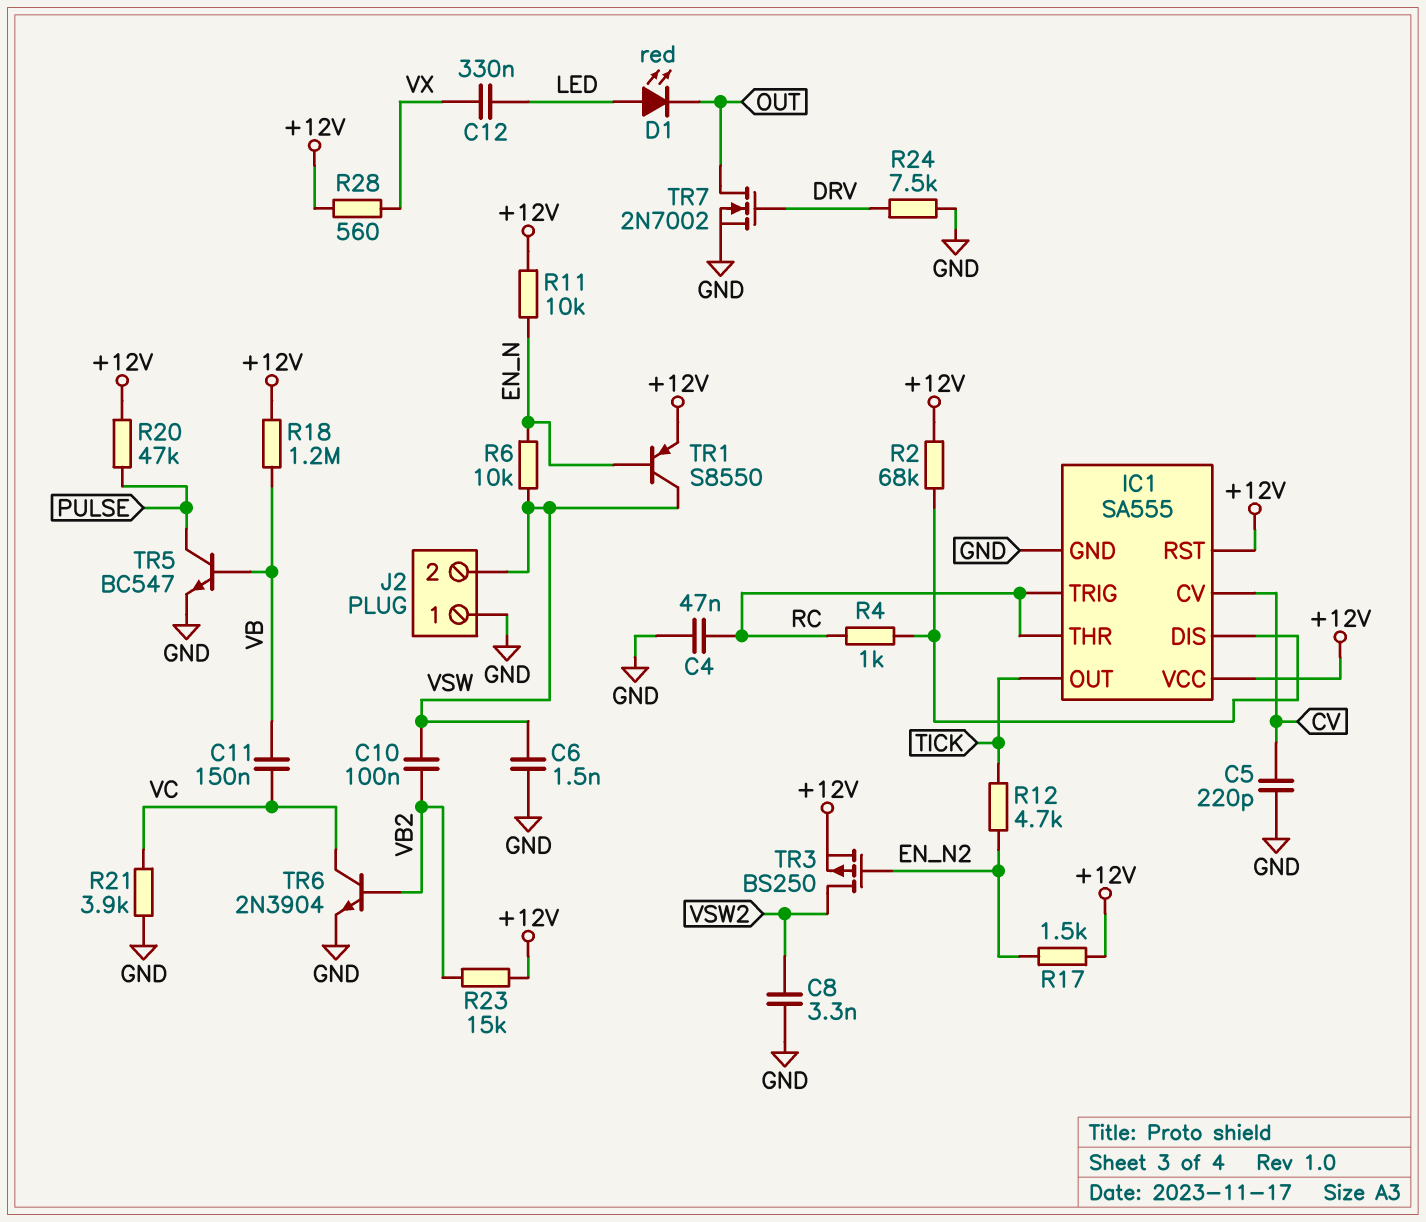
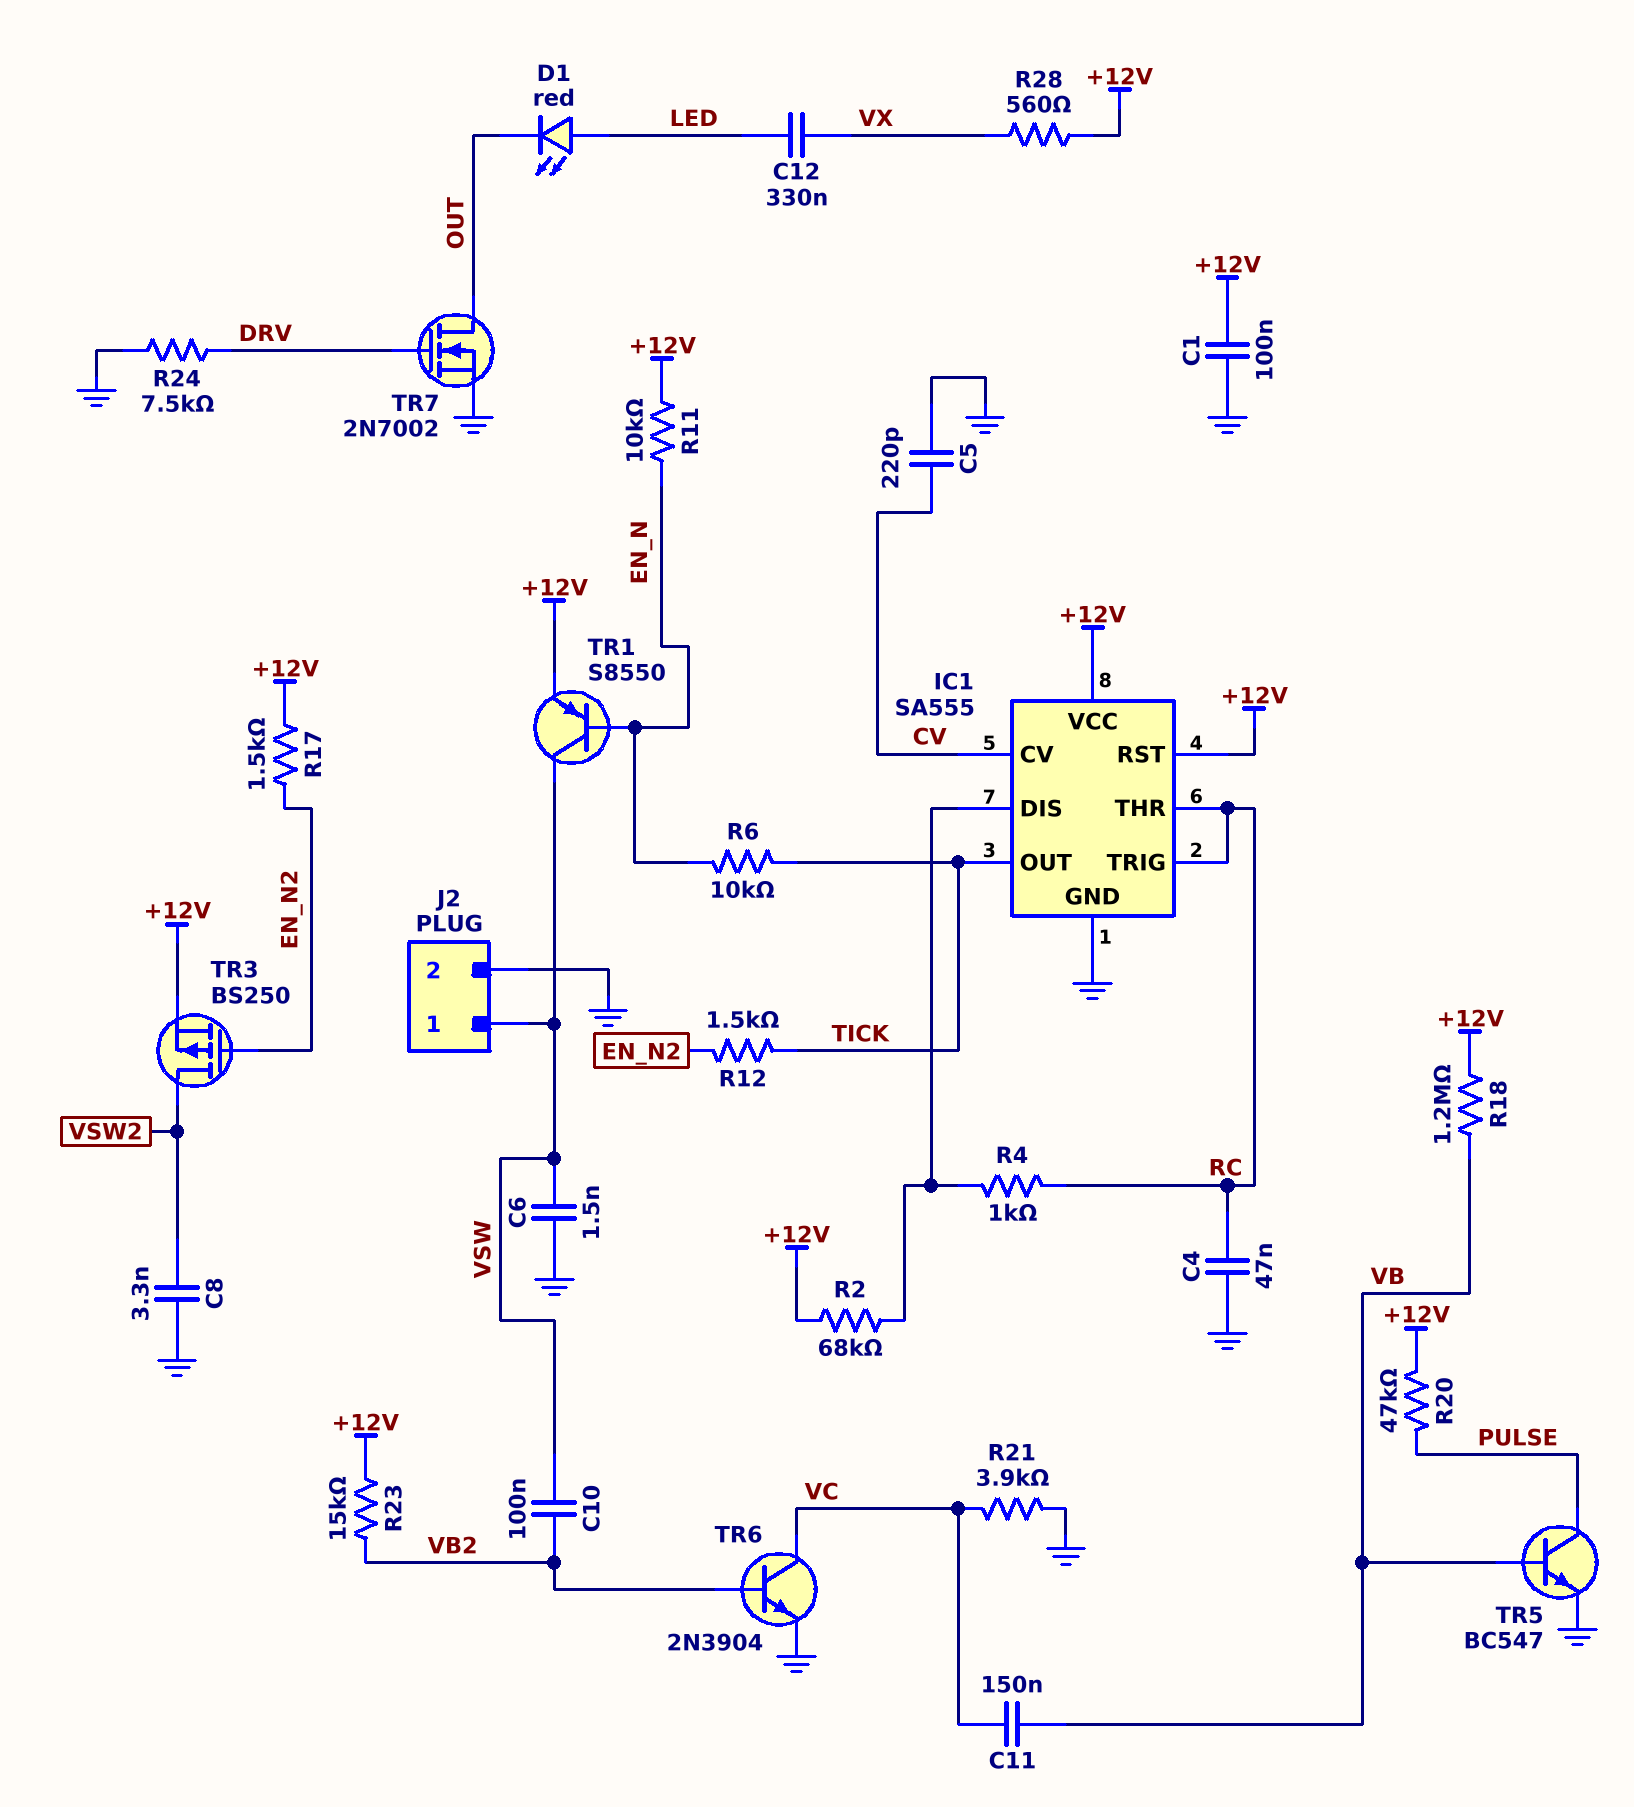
C1: none -> 100nF (+12V, GND)
J2 pin 1: GND -> VSW
J2 pin 2: VSW -> GND
R6: 10k (EN_N, VSW) -> 10k (EN_N, TICK)
R12: 4.7k (EN_N2, TICK) -> 1.5k (EN_N2, TICK)

